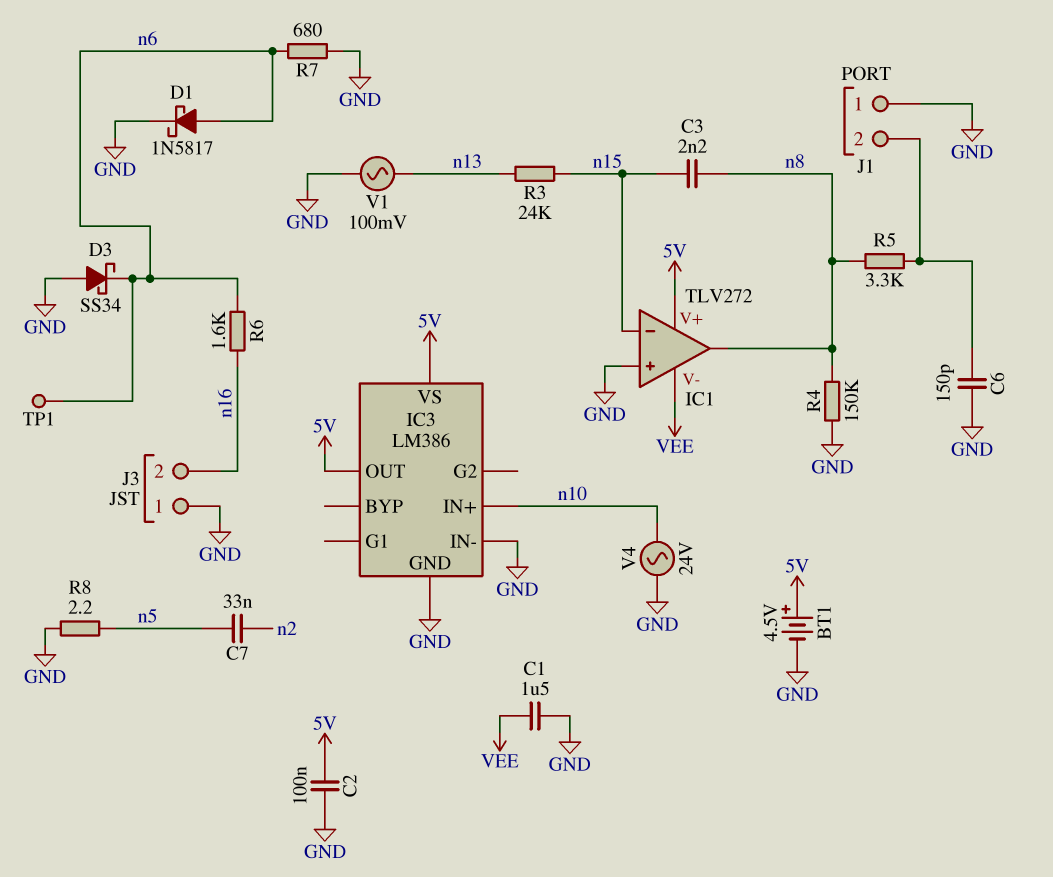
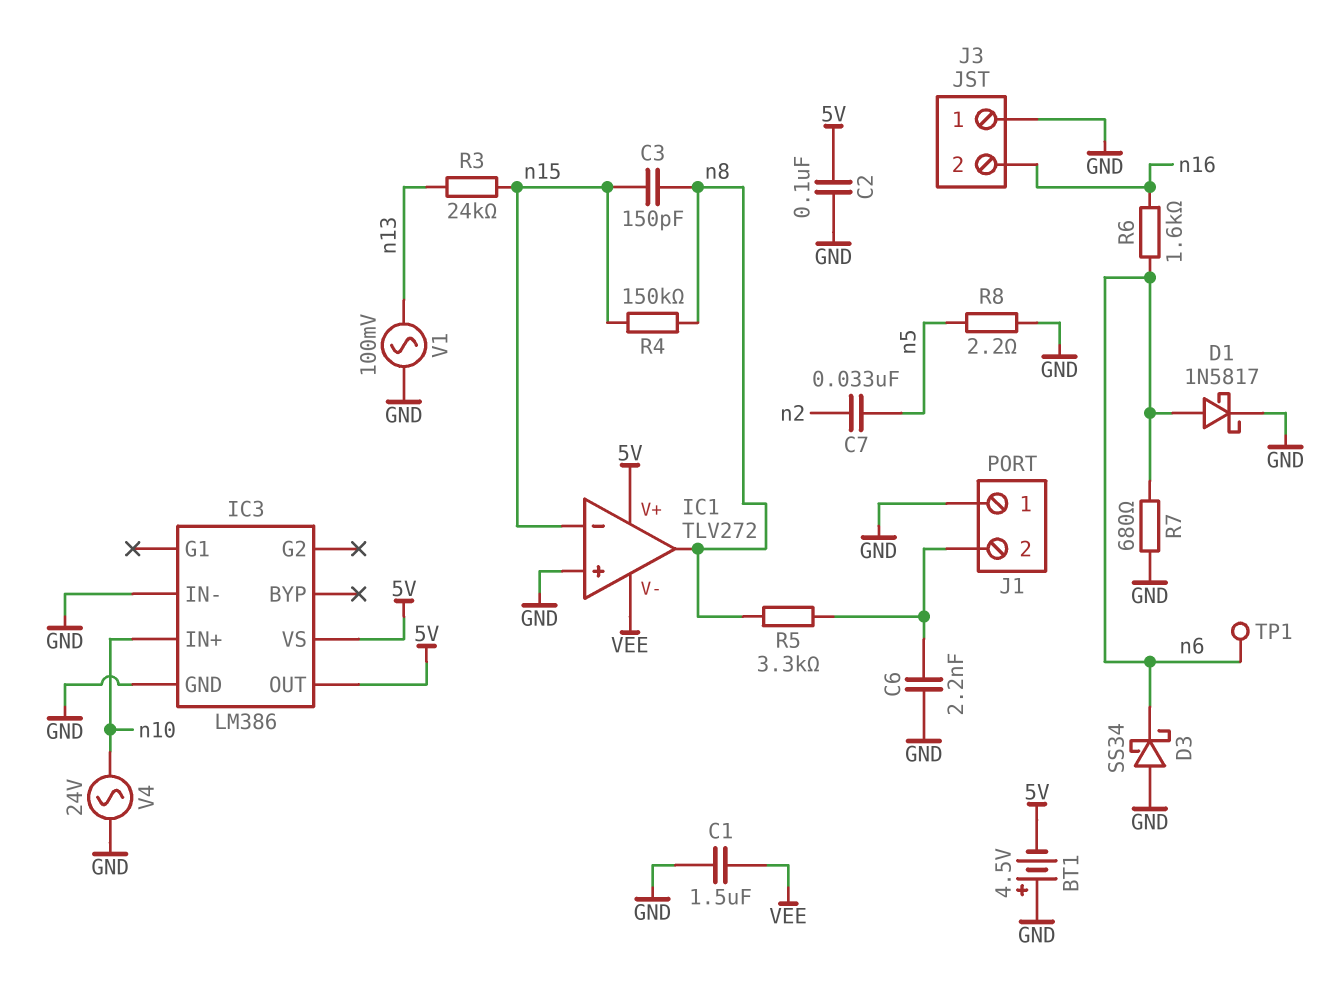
BT1: 4.5V (plus 5V, minus GND) -> 4.5V (plus GND, minus 5V)
C3: 2.2nF (n8, n15) -> 150pF (n8, n15)
C6: 150pF (GND, J1/2) -> 2.2nF (GND, J1/2)
R4: 150k (GND, n8) -> 150k (n8, n15)

